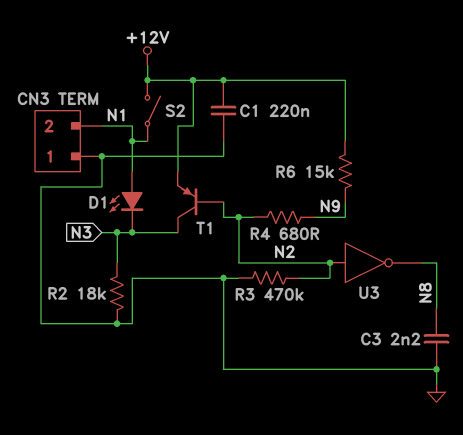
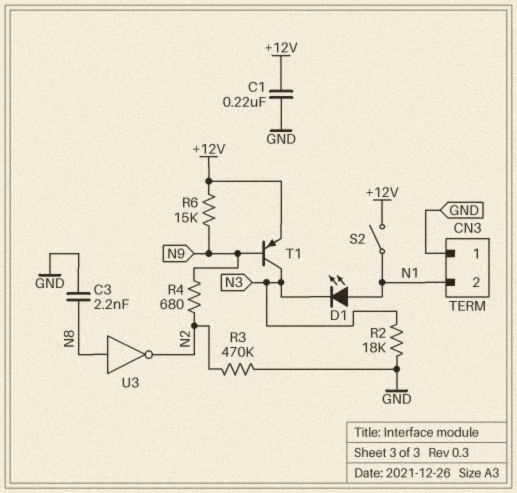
T1: PNP (B N2, C N3, E +12V) -> PNP (B N9, C N3, E +12V)
U3: NOT (in N2, out N8) -> NOT (in N8, out N2)

